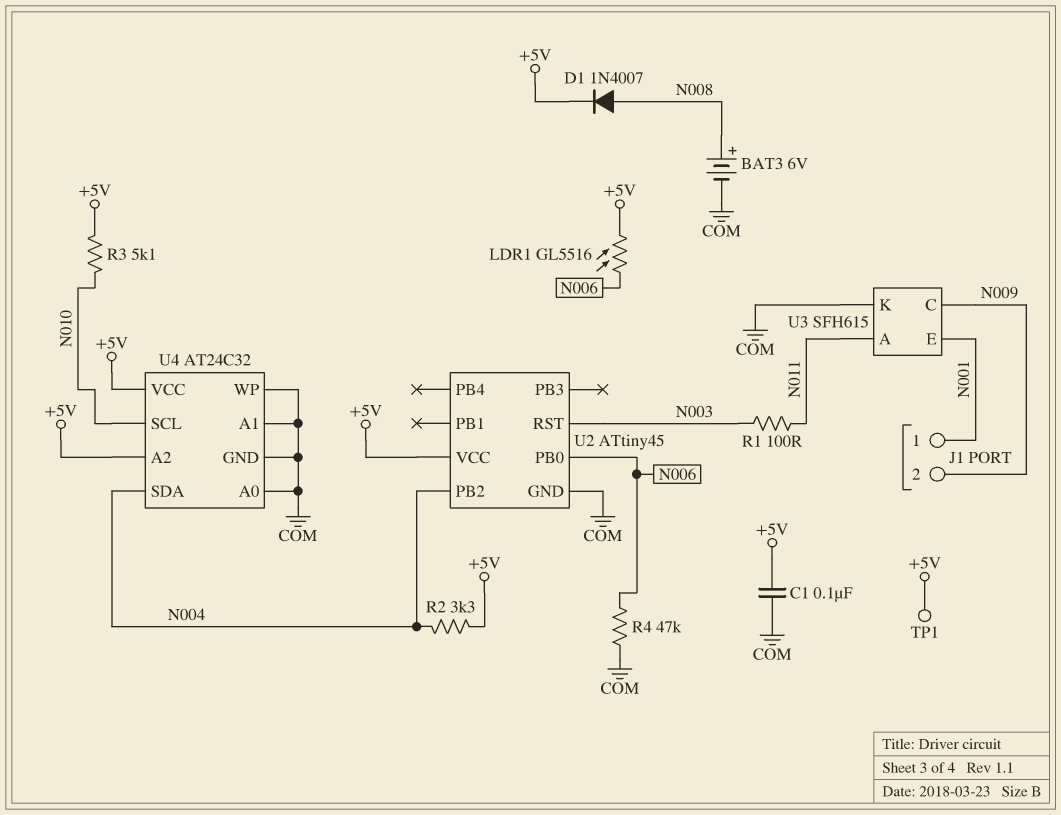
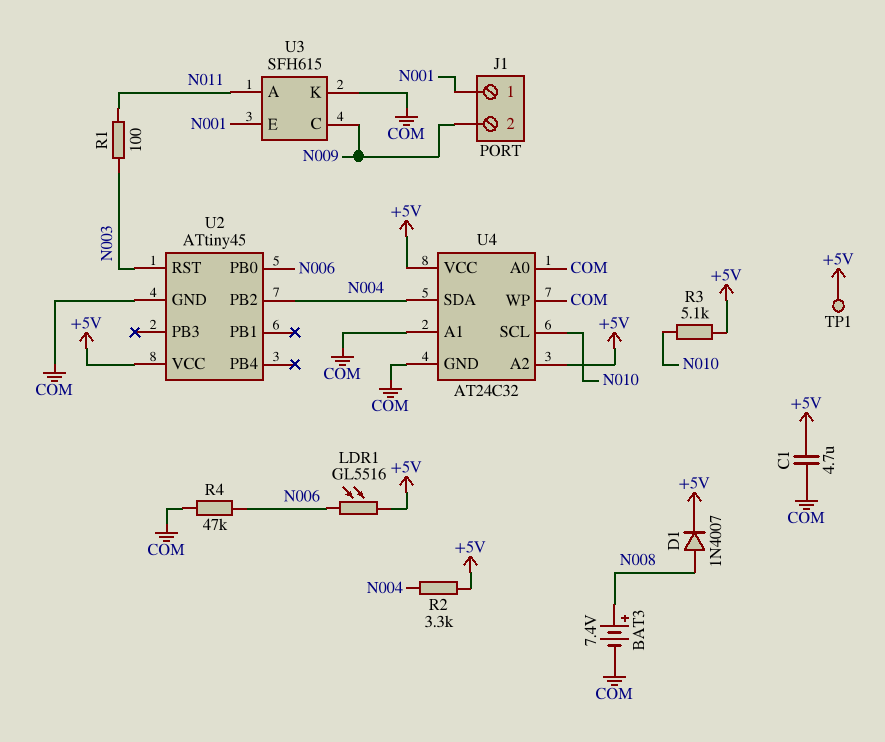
BAT3: 6V (plus N008, minus COM) -> 7.4V (plus N008, minus COM)
C1: 100nF (+5V, COM) -> 4.7uF (+5V, COM)

